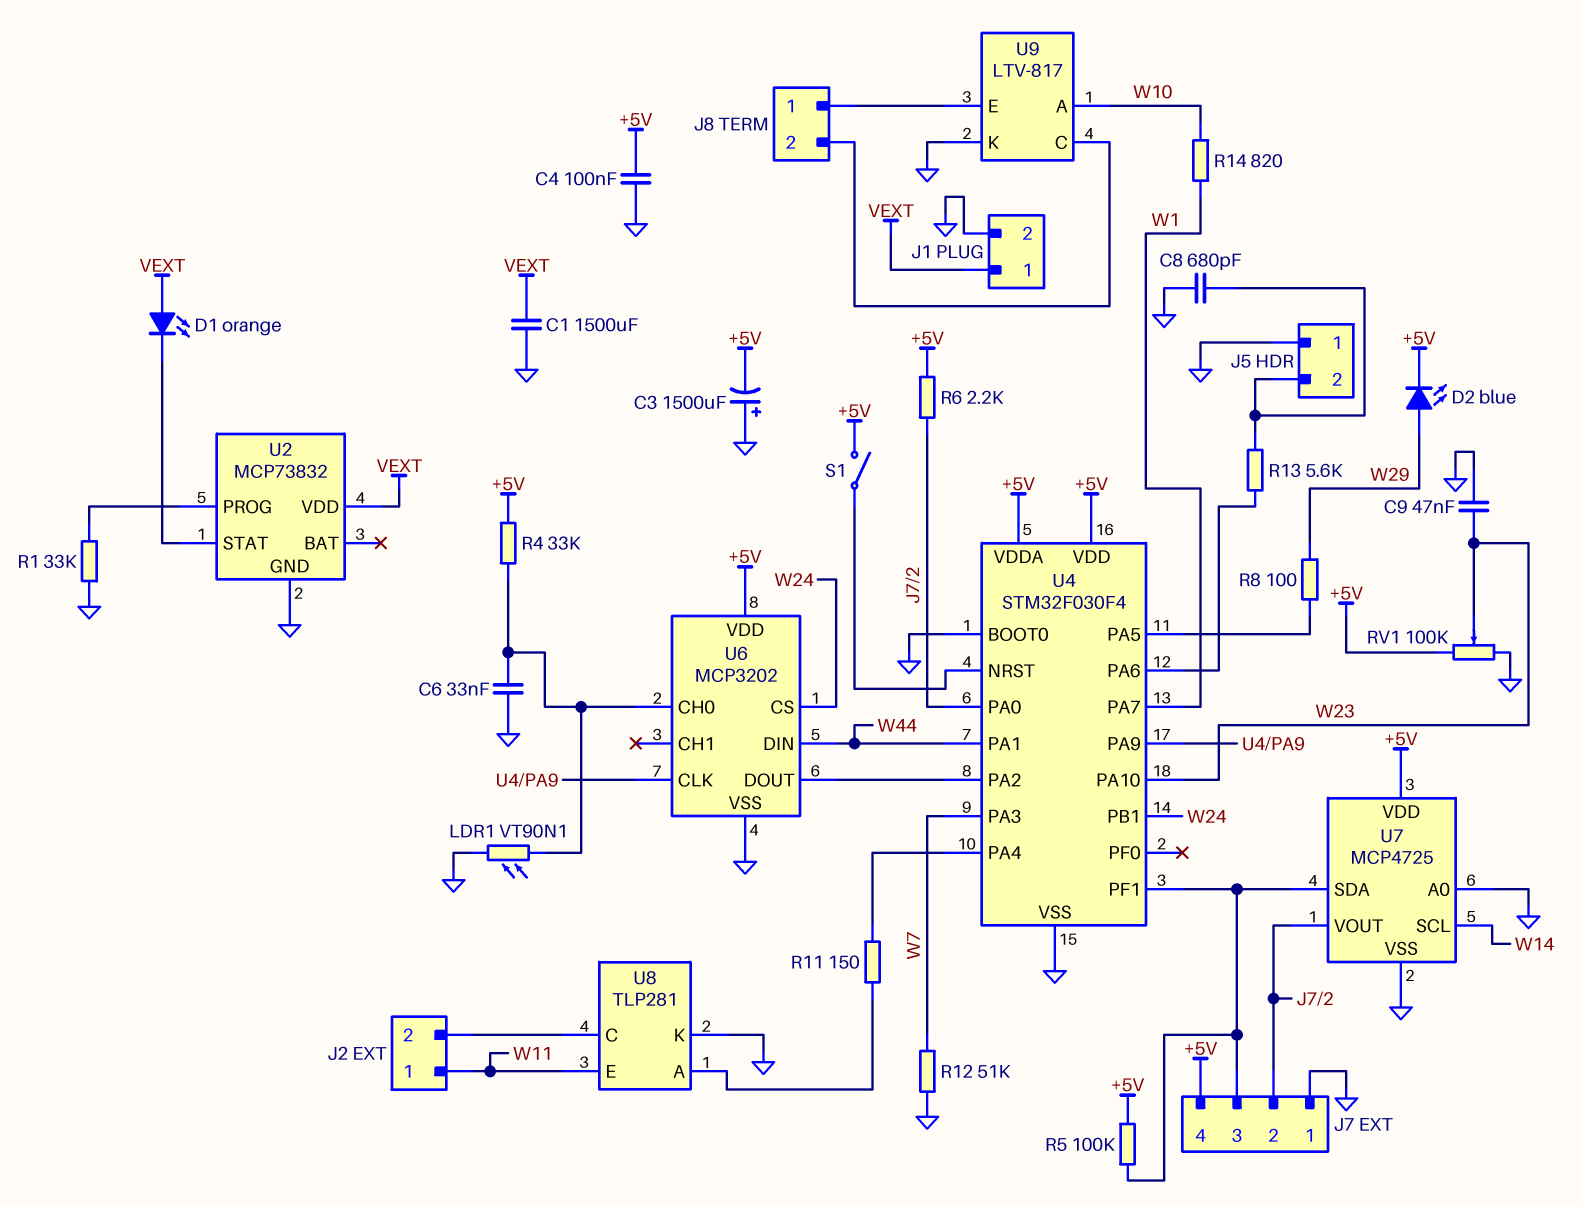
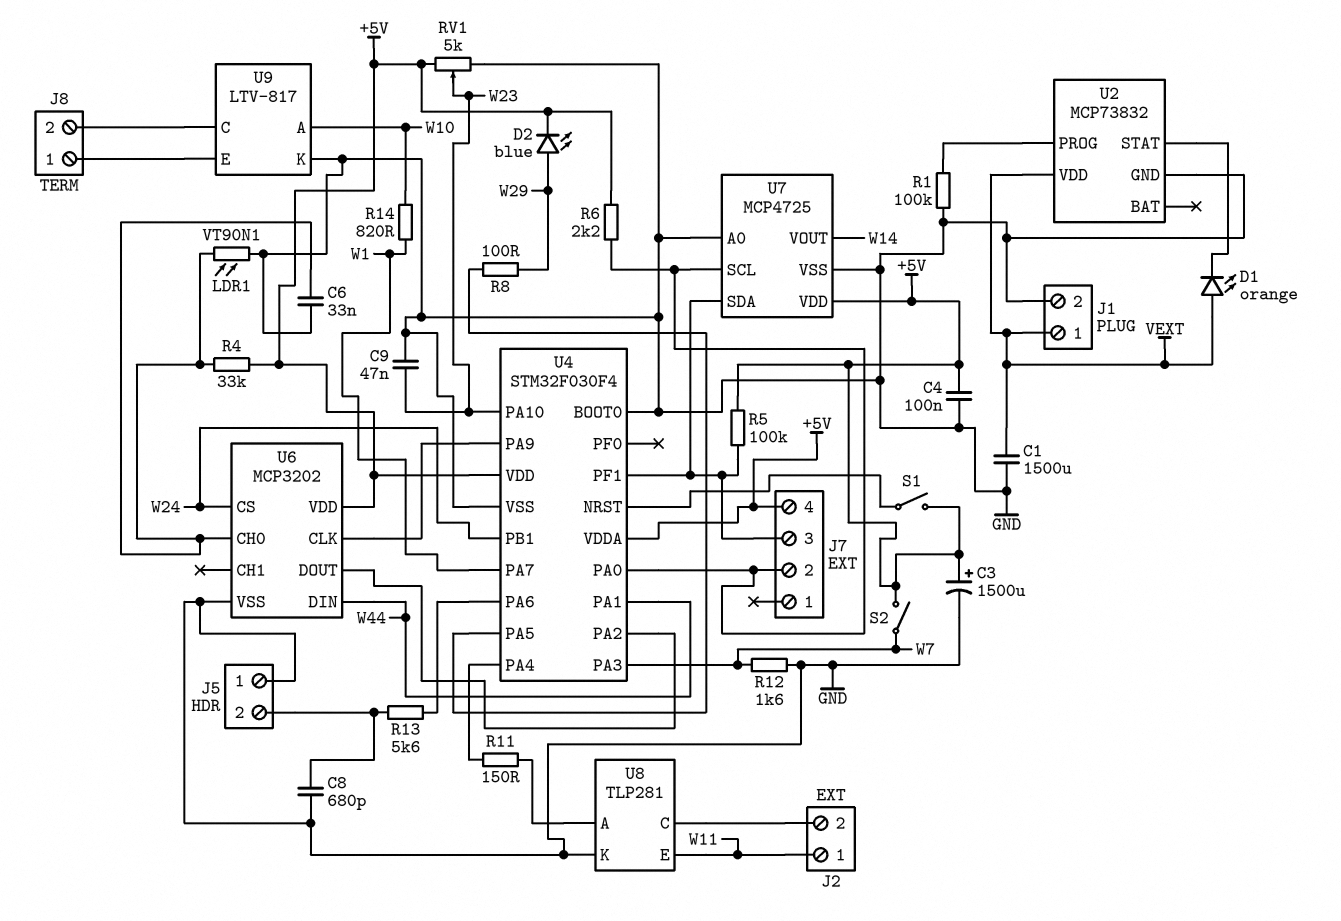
C3: 1500uF (plus GND, minus +5V) -> 1500uF (plus +5V, minus GND)
J7 pin 1: GND -> none
R1: 33k (GND, U2/PROG) -> 100k (GND, U2/PROG)
R12: 51k (GND, W7) -> 1.6k (GND, W7)
RV1: 100k (+5V, GND, wiper W23) -> 5k (+5V, GND, wiper W23)
S2: none -> switch (+5V, W7)
U7 pin SCL: W14 -> J7/2
U7 pin VOUT: J7/2 -> W14

